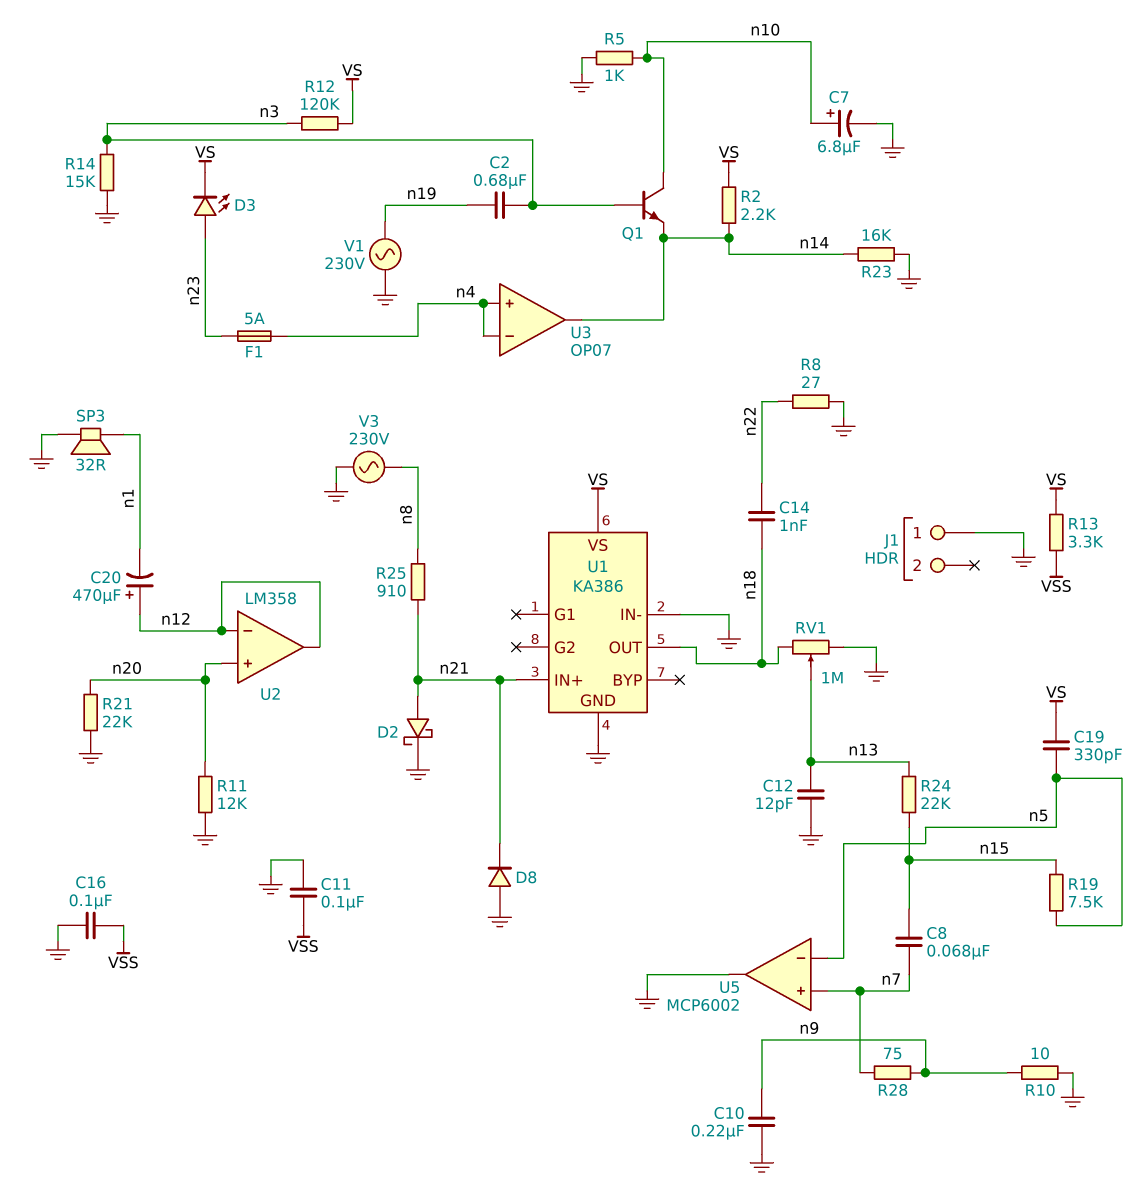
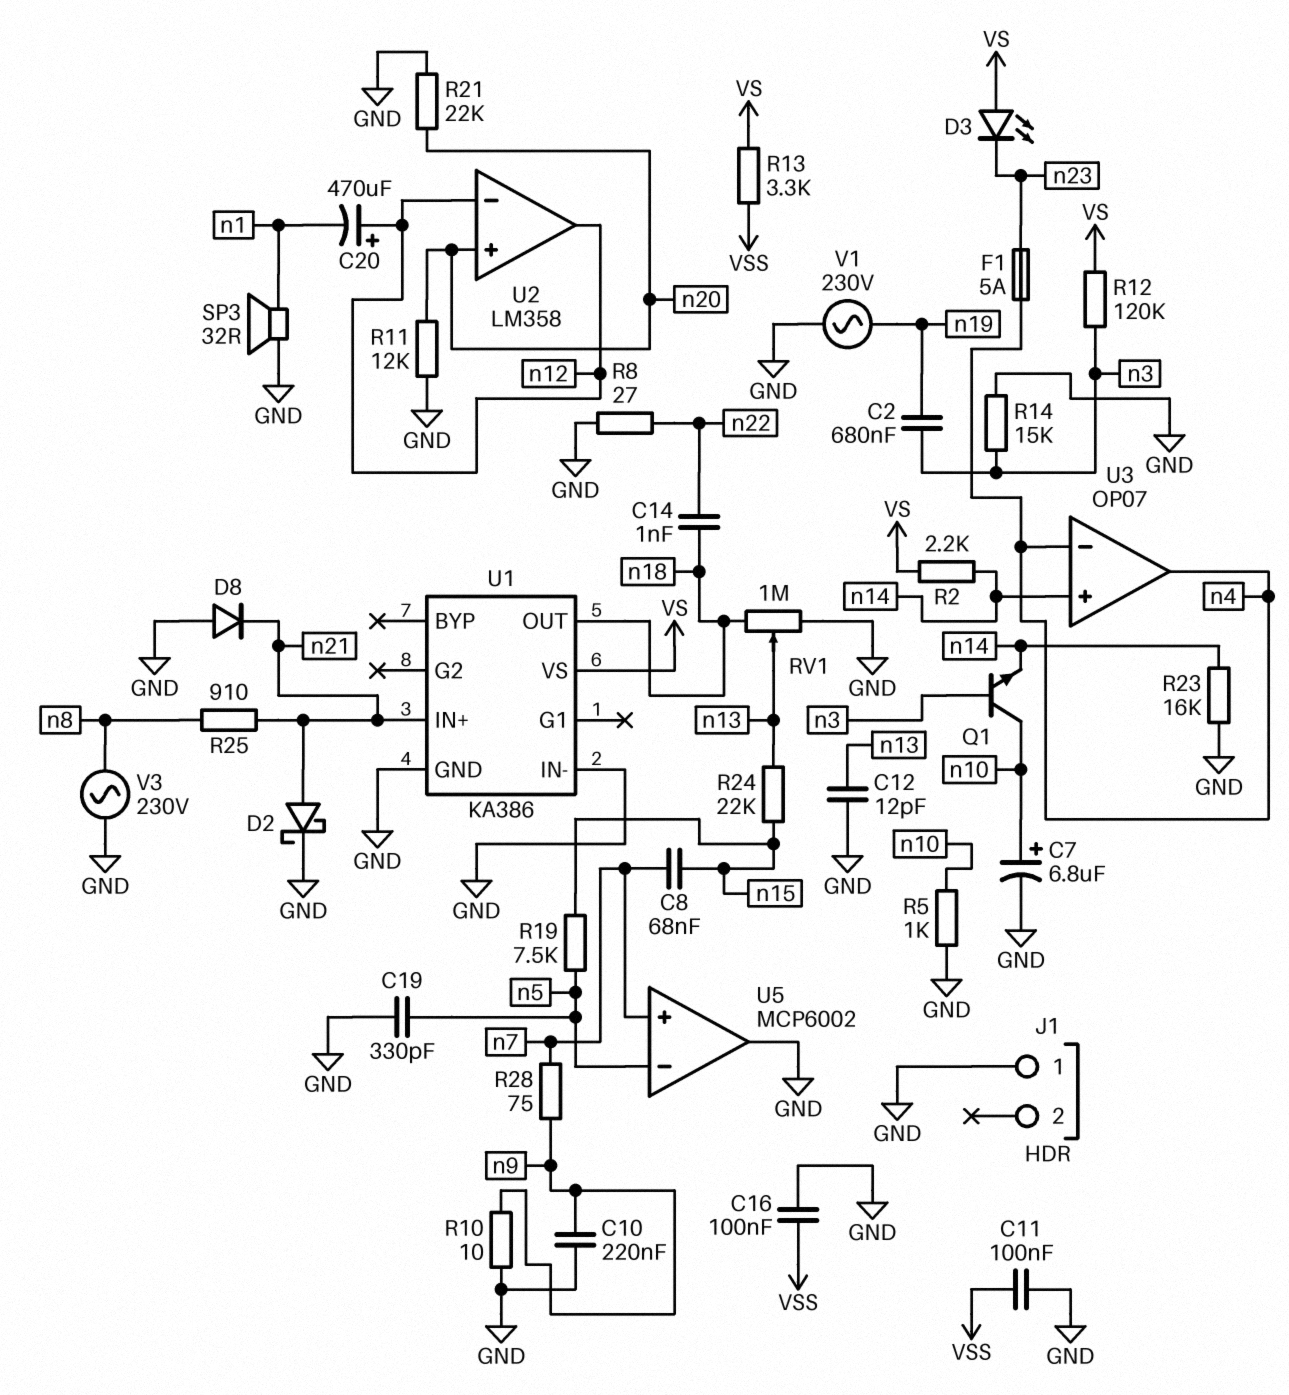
C19: 330pF (VS, n5) -> 330pF (GND, n5)
D3: LED (A n23, K VS) -> LED (A VS, K n23)
U3 pin in+: n4 -> n14
U3 pin out: n14 -> n4

